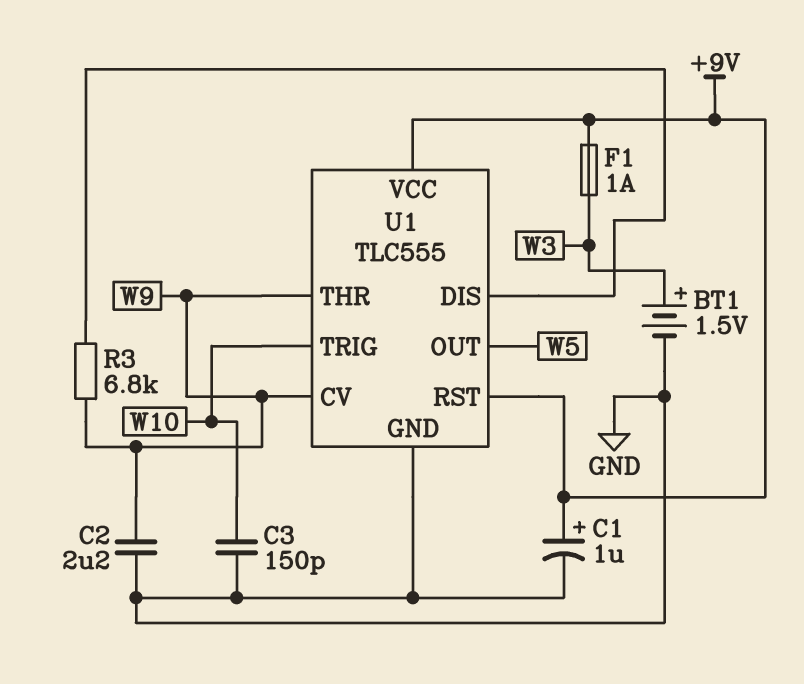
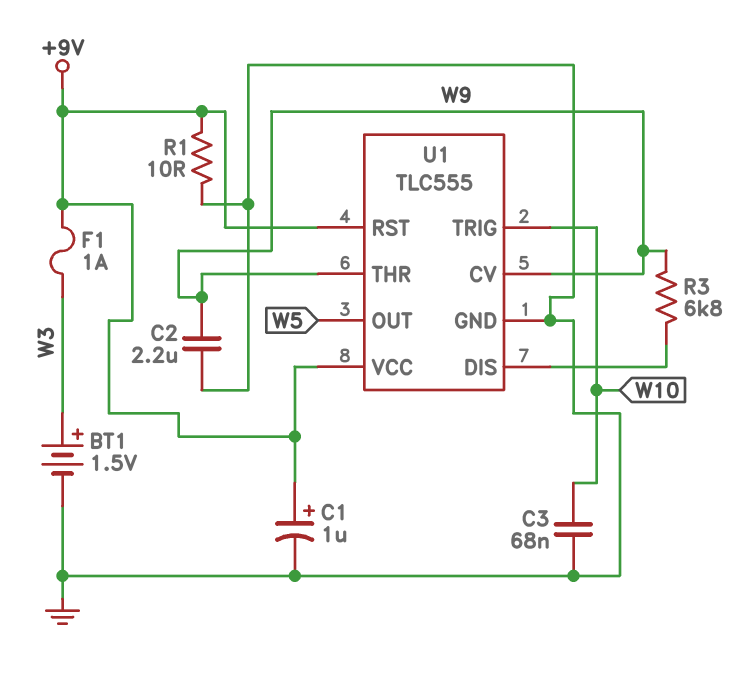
C3: 150pF (GND, W10) -> 68nF (GND, W10)
R1: none -> 10 (+9V, GND)

